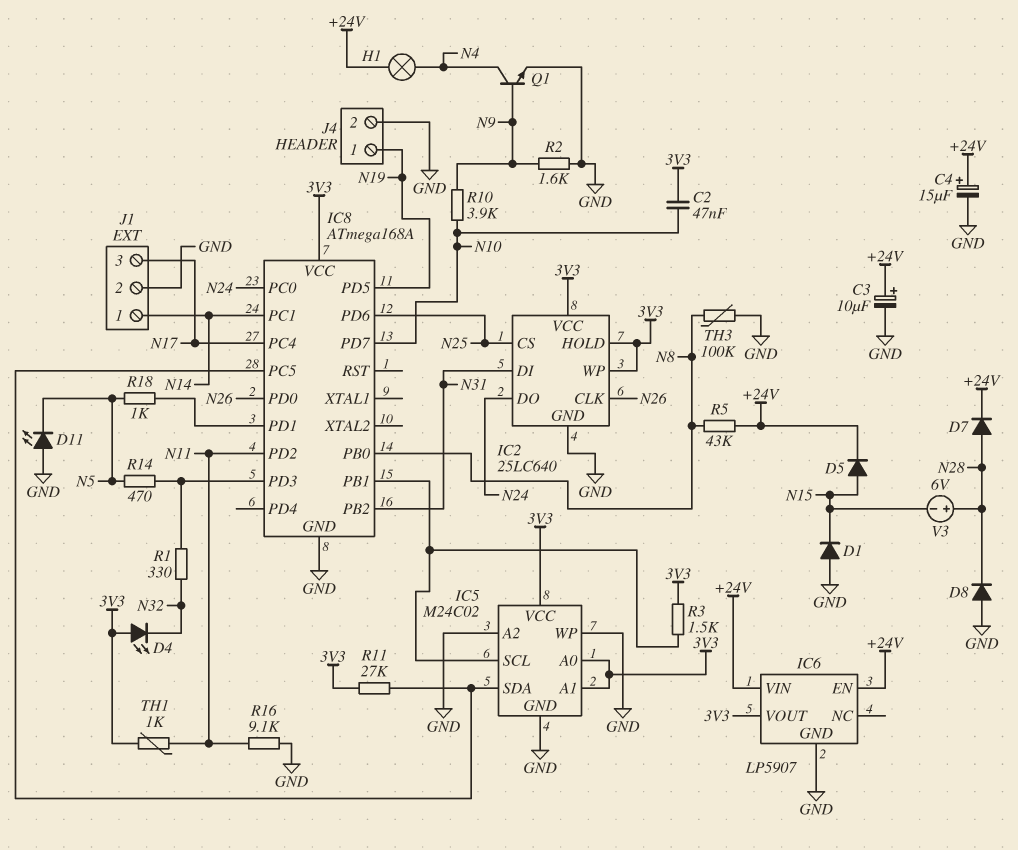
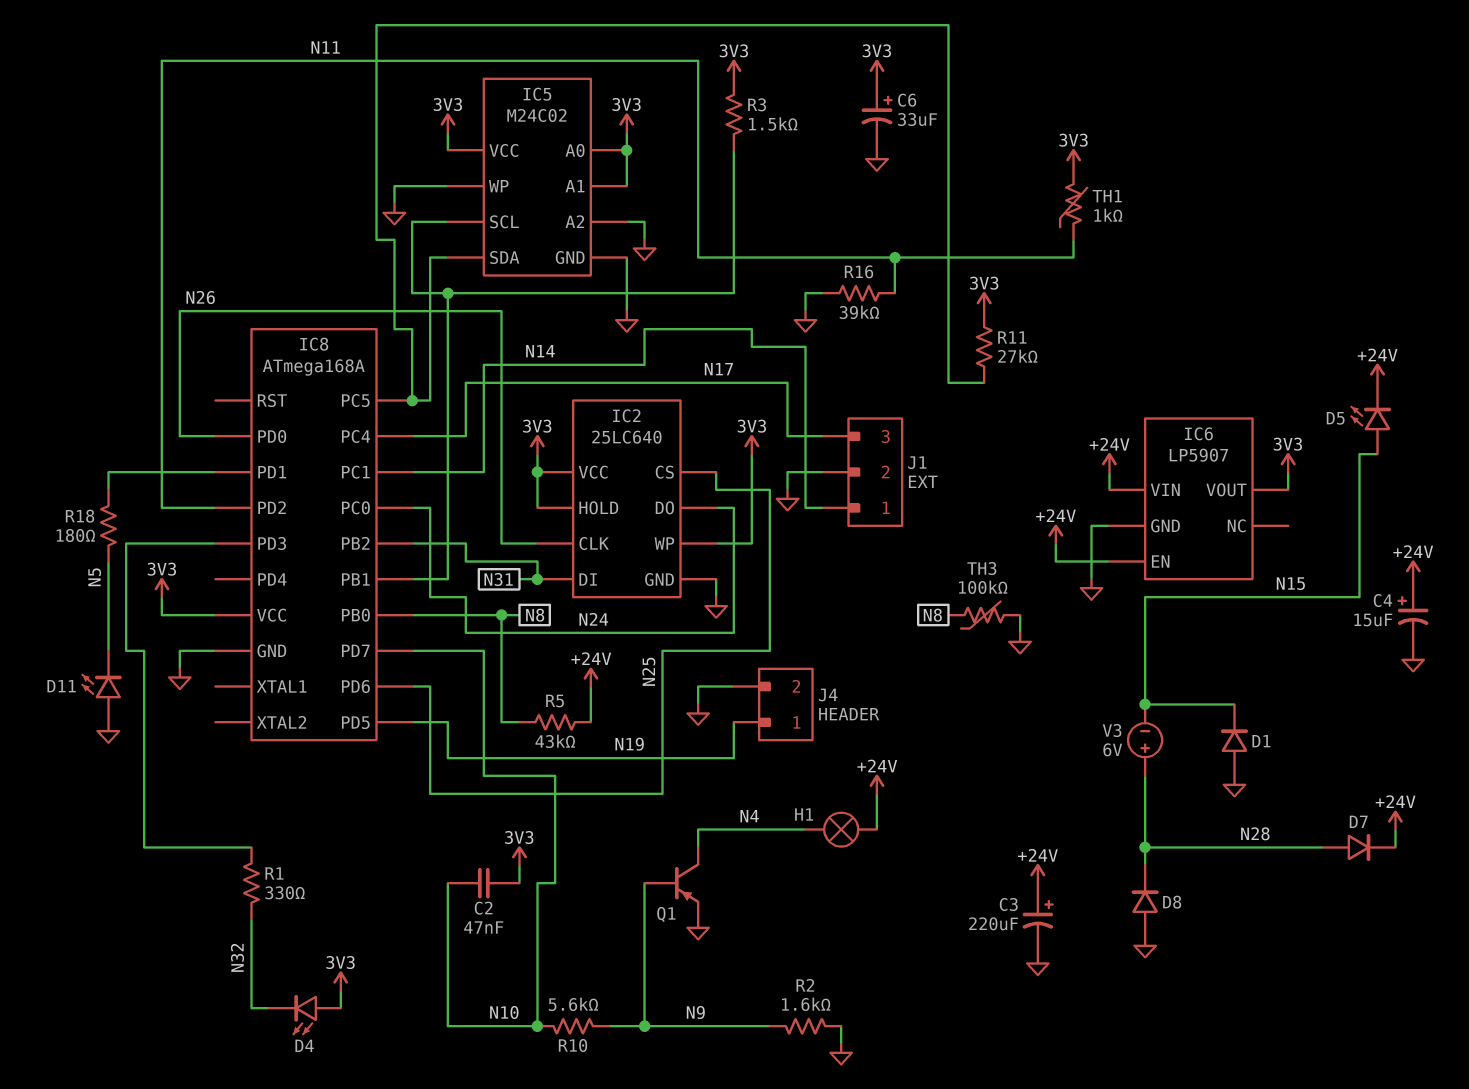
C3: 10uF (plus +24V, minus GND) -> 220uF (plus +24V, minus GND)
C6: none -> 33uF (plus 3V3, minus GND)
D5: diode (A N15, K +24V) -> LED (A N15, K +24V)
Q1: NPN (B N9, C N4, E GND) -> PNP (B N9, C N4, E GND)
R10: 3.9k (N9, N10) -> 5.6k (N9, N10)
R14: 470 (IC8/PD3, N5) -> none
R16: 9.1k (GND, N11) -> 39k (GND, N11)
R18: 1k (IC8/PD1, N5) -> 180 (IC8/PD1, N5)

